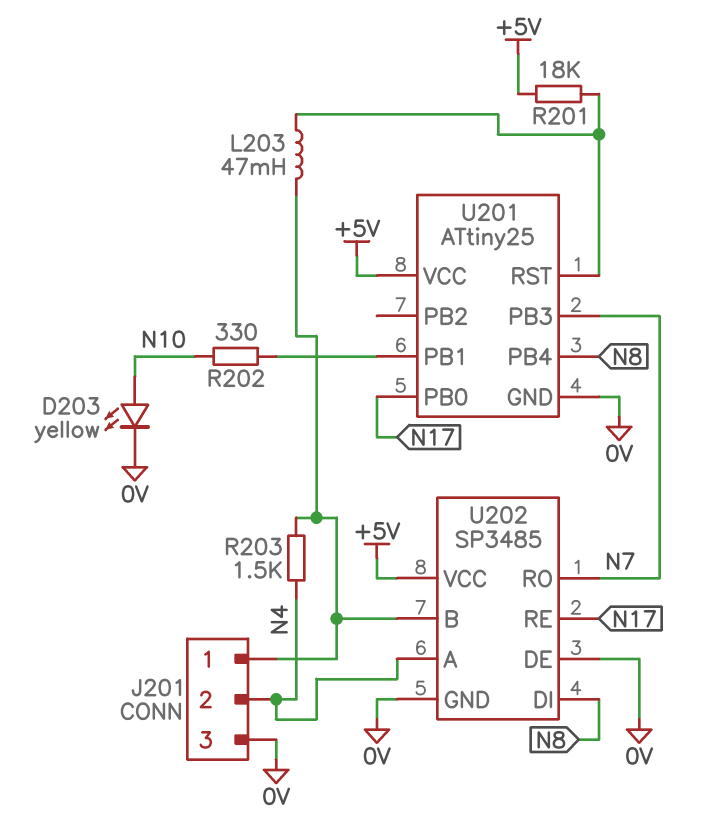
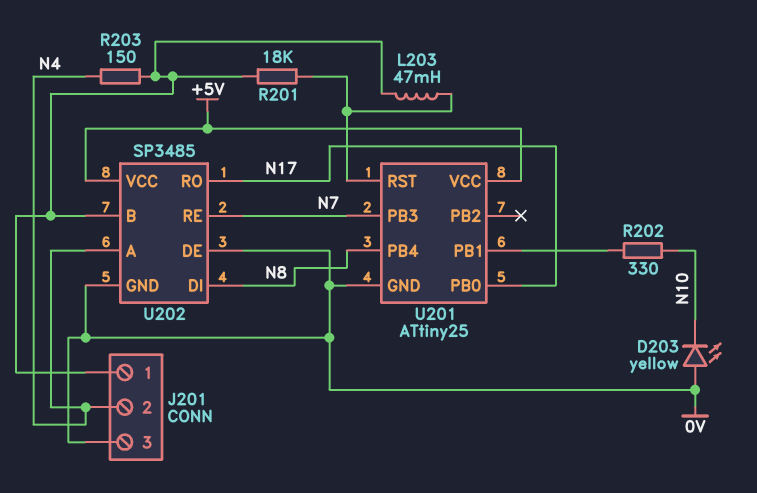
D203: LED yellow (A N10, K 0V) -> LED yellow (A 0V, K N10)
R201: 18k (+5V, U201/RST) -> 18k (J201/1, U201/RST)
R203: 1.5k (J201/1, N4) -> 150 (J201/1, N4)
U202 pin RE: N17 -> N7
U202 pin RO: N7 -> N17

